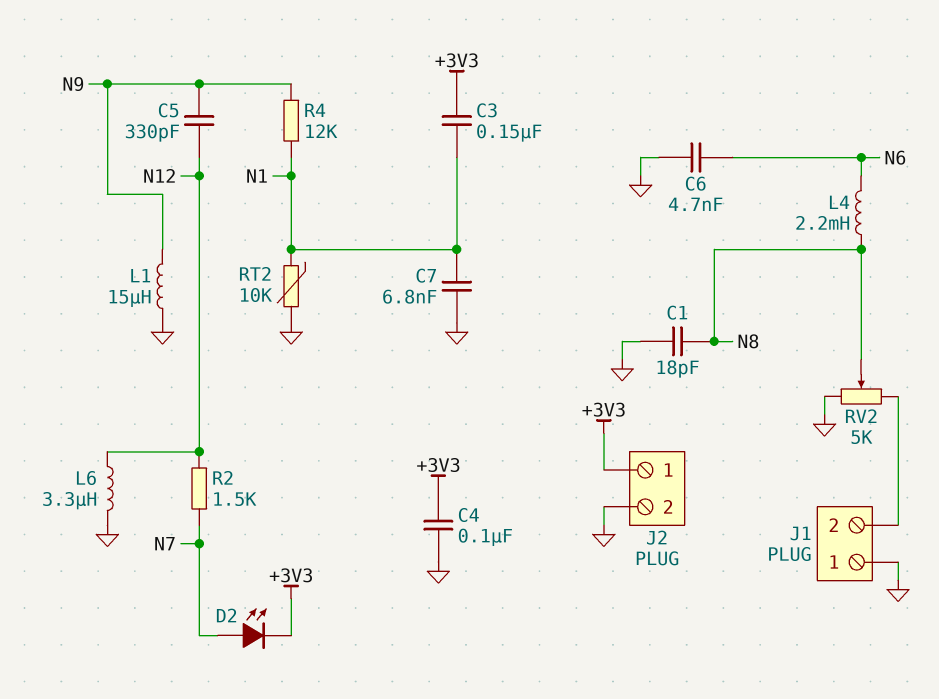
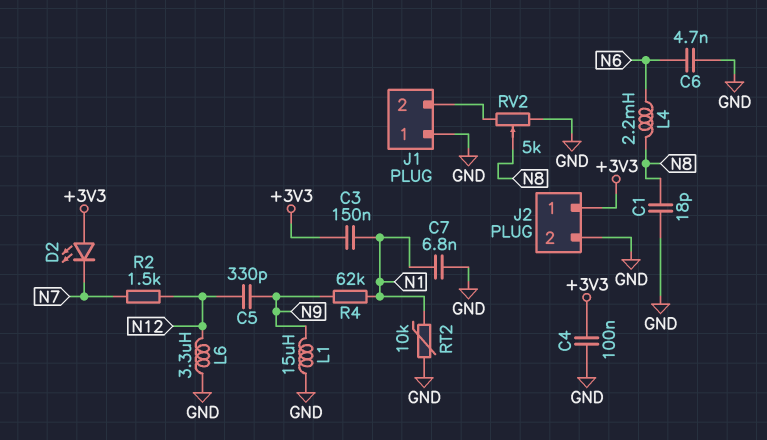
D2: LED (A N7, K +3V3) -> LED (A +3V3, K N7)
R4: 12k (N1, N9) -> 62k (N1, N9)

